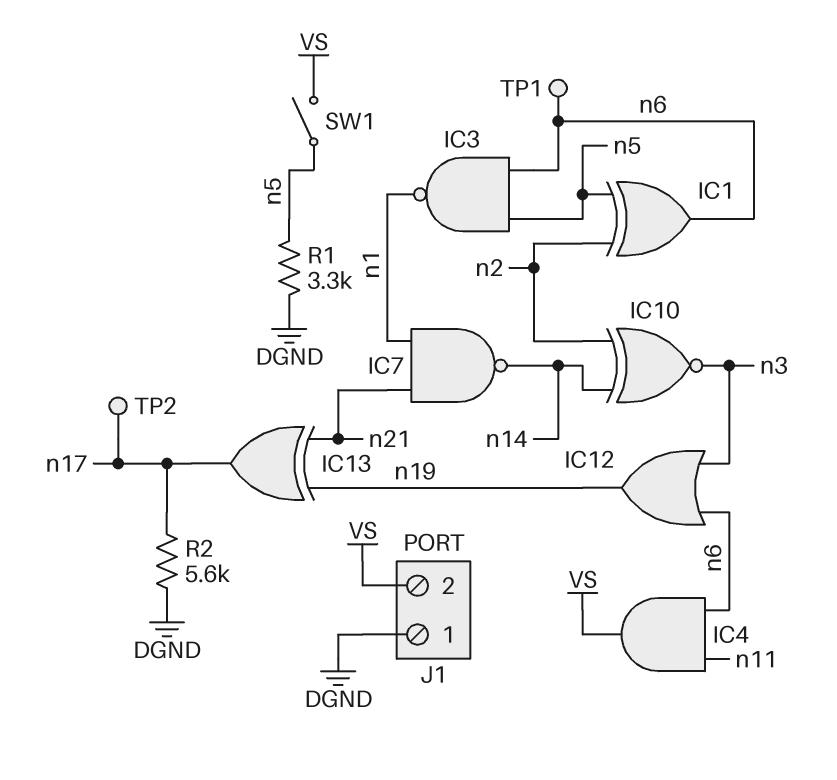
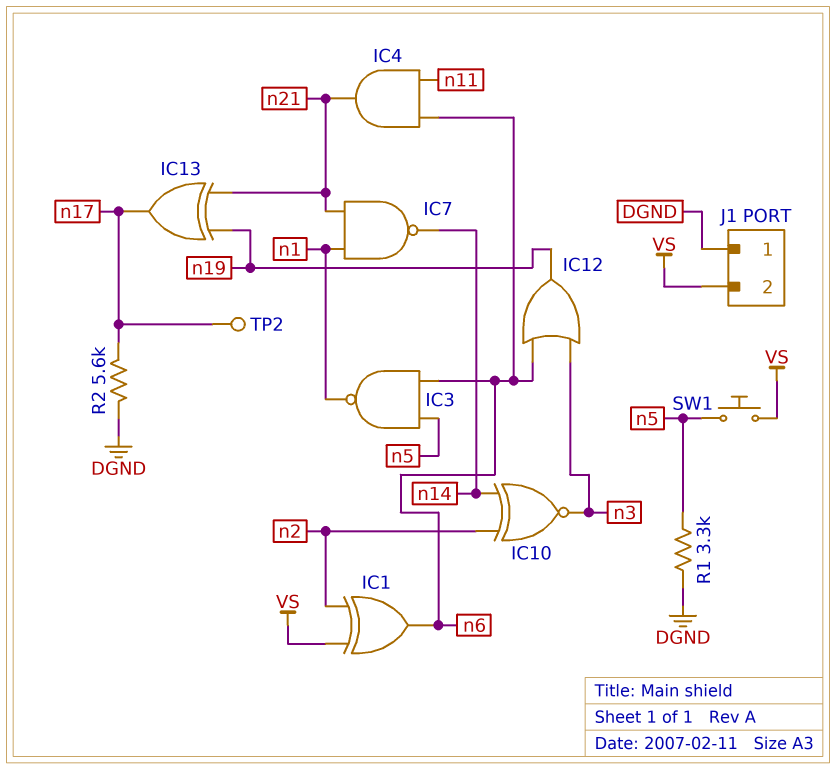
IC1: XOR (in n2, in n5, out n6) -> XOR (in VS, in n2, out n6)
IC4: AND (in n6, in n11, out VS) -> AND (in n6, in n11, out n21)
SW1: switch (VS, n5) -> button (VS, n5)
TP1: test point (n6) -> none

